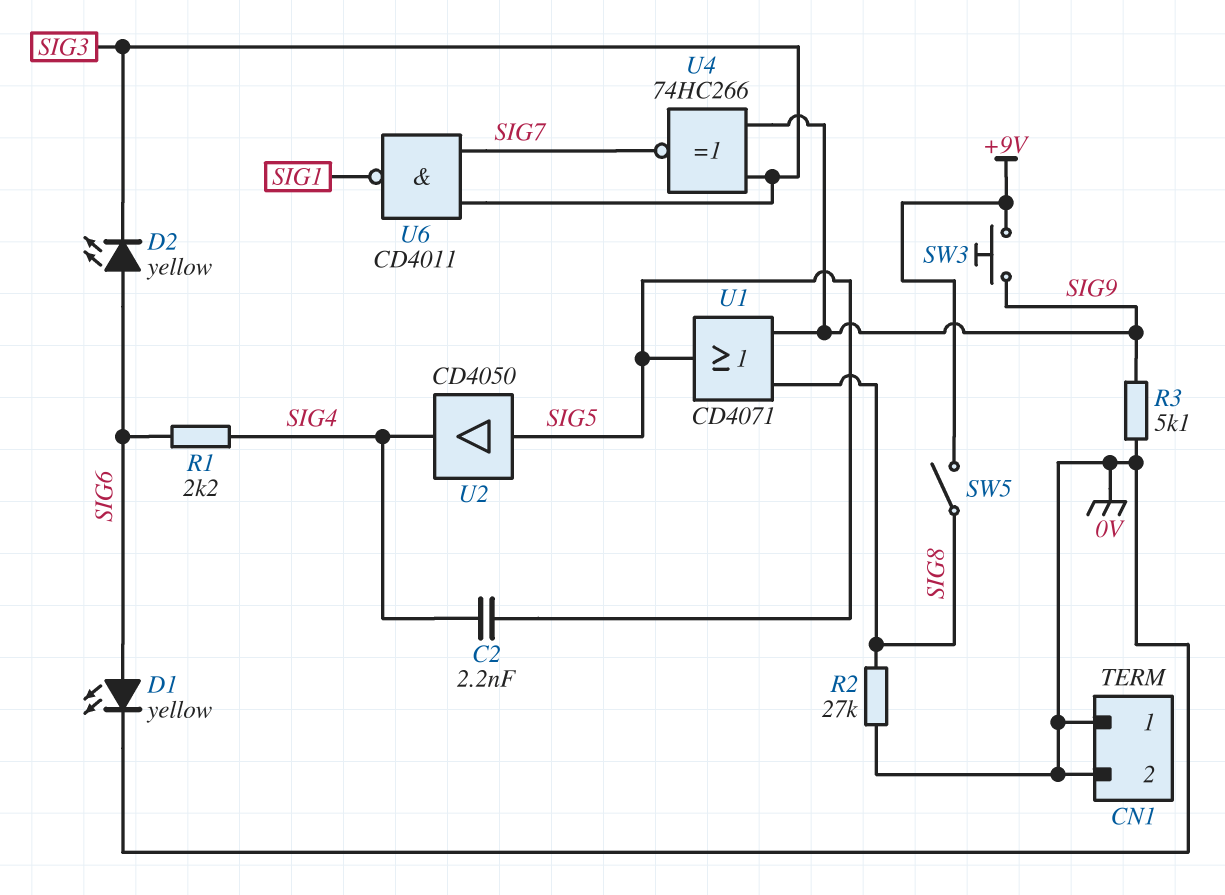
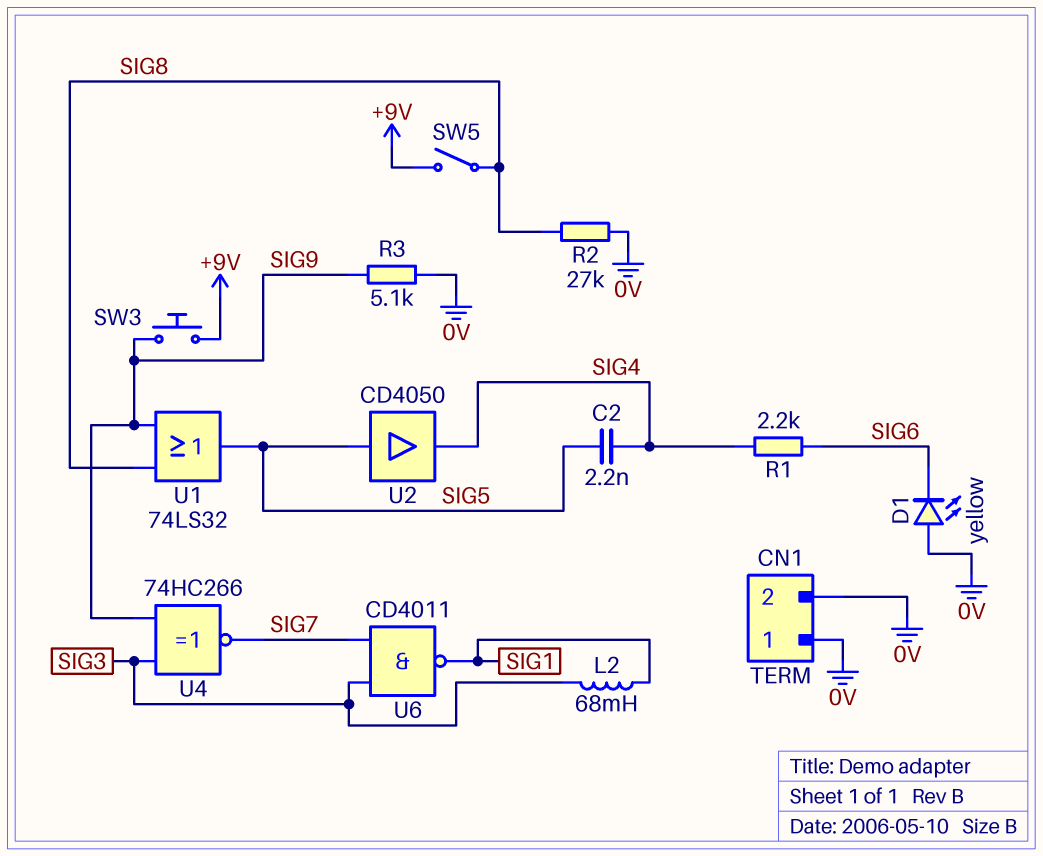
D1: LED yellow (A SIG6, K 0V) -> LED yellow (A 0V, K SIG6)
D2: LED yellow (A SIG6, K SIG3) -> none
L2: none -> 68mH (SIG1, SIG3)
U1: OR CD4071 (in SIG8, in SIG9, out SIG5) -> OR 74LS32 (in SIG8, in SIG9, out SIG5)

